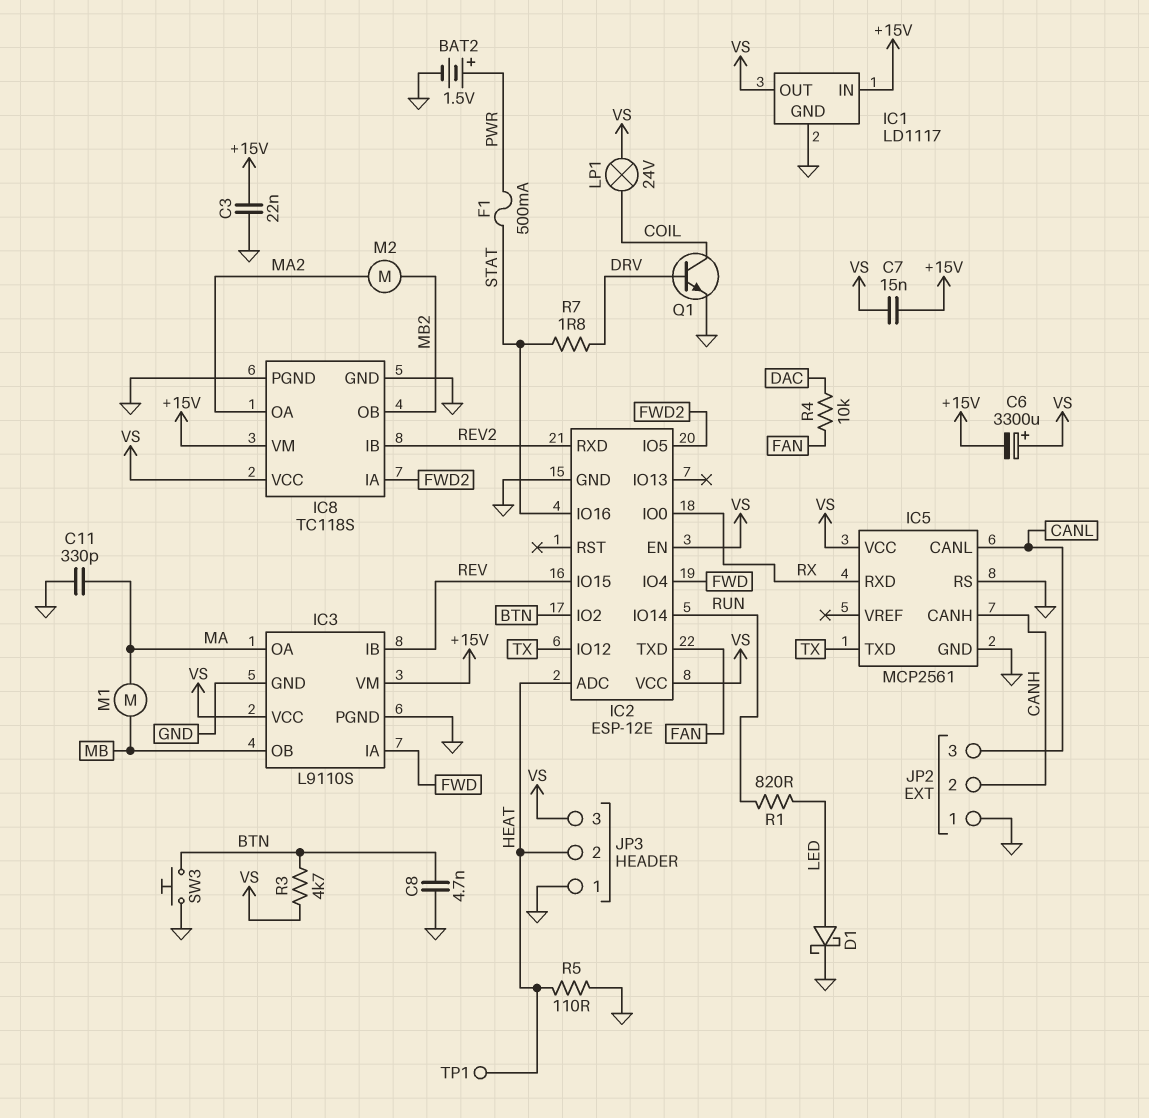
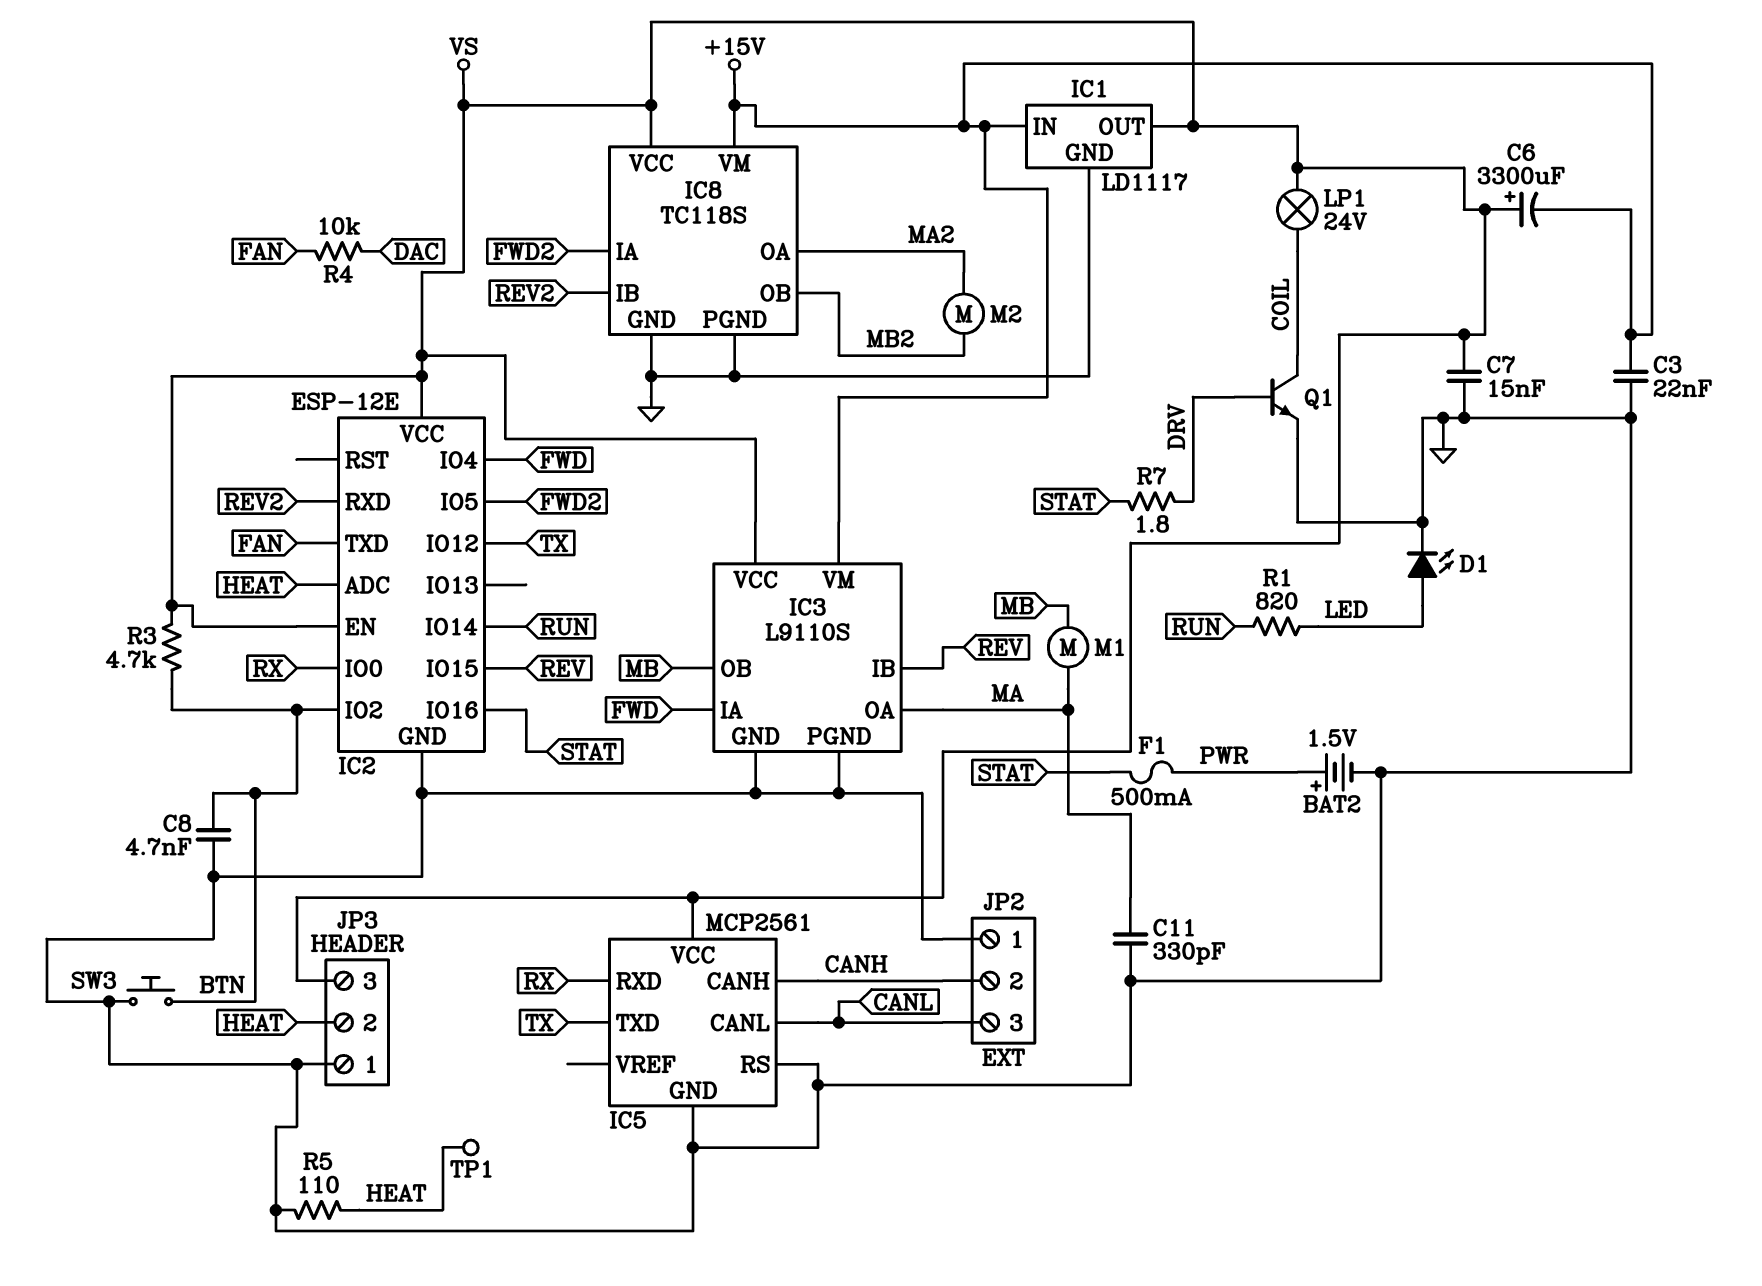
C7: 15nF (+15V, VS) -> 15nF (GND, VS)
D1: schottky (A LED, K GND) -> LED (A LED, K GND)

